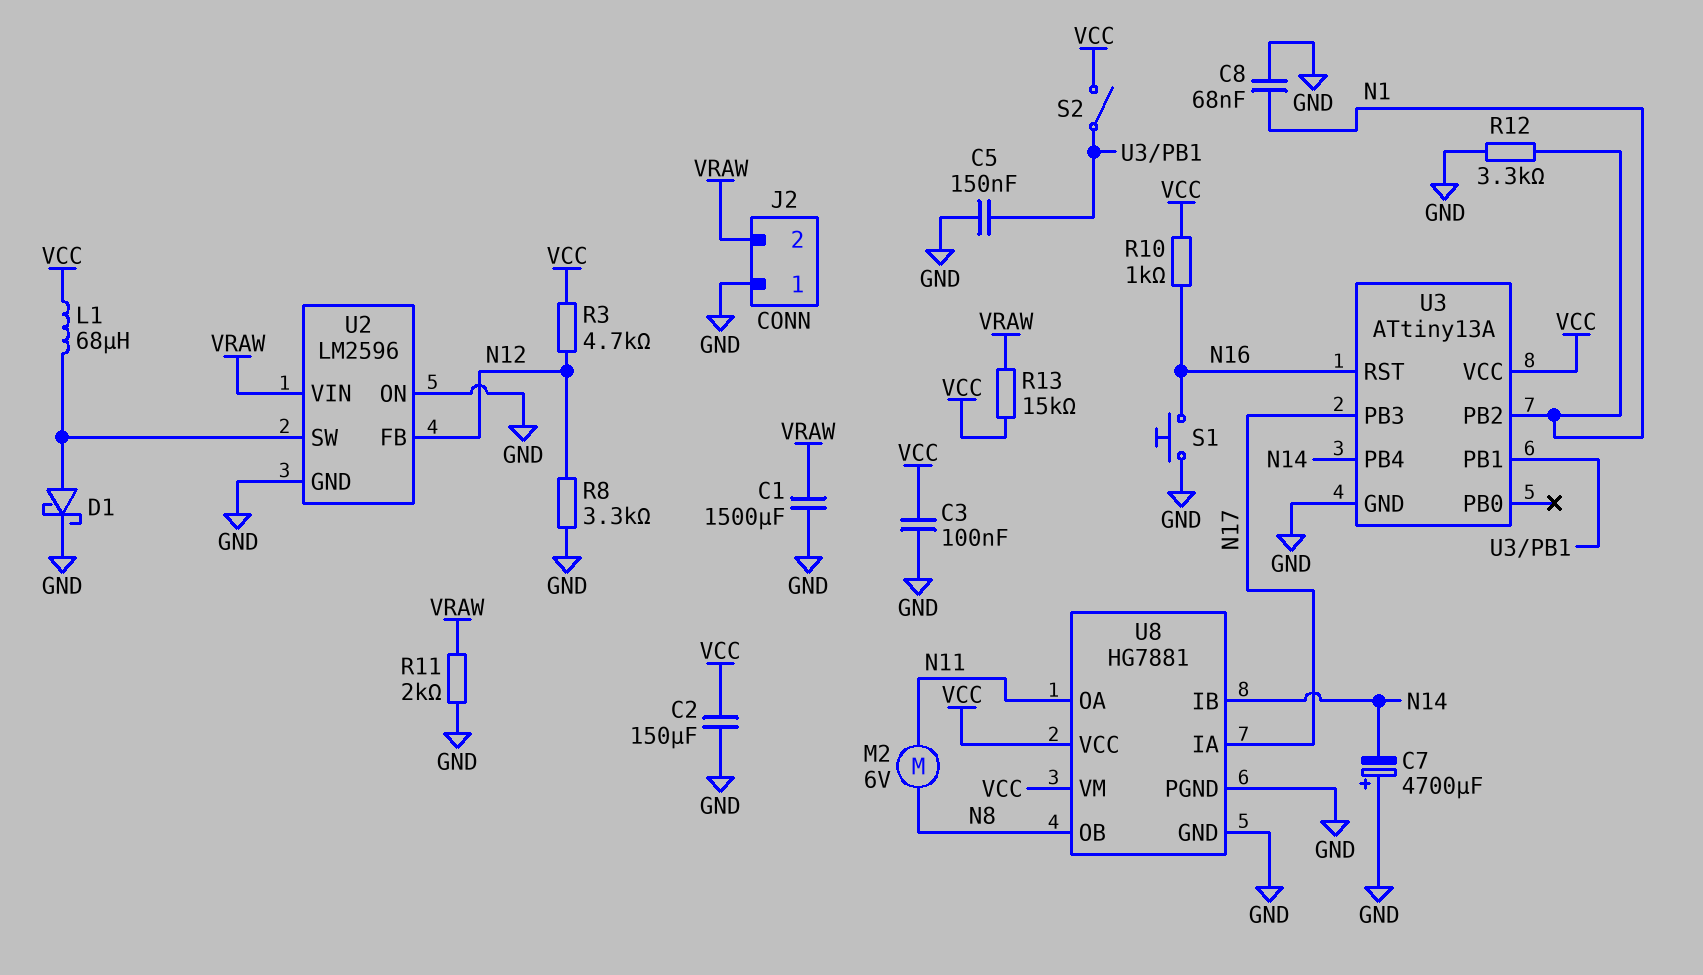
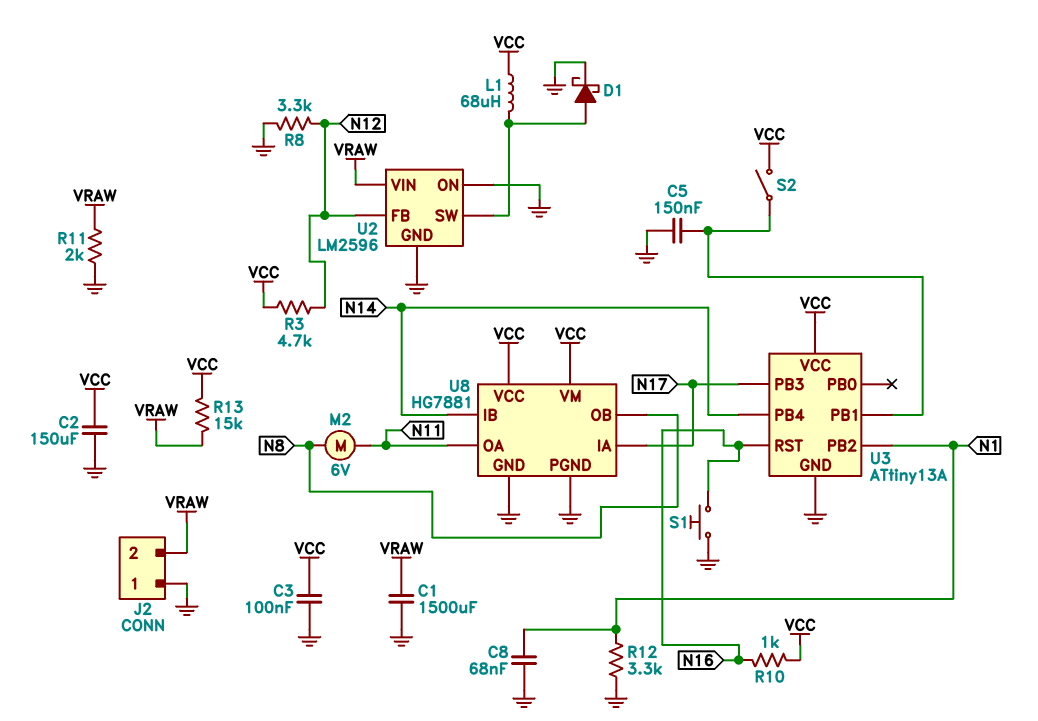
C7: 4700uF (plus GND, minus N14) -> none

